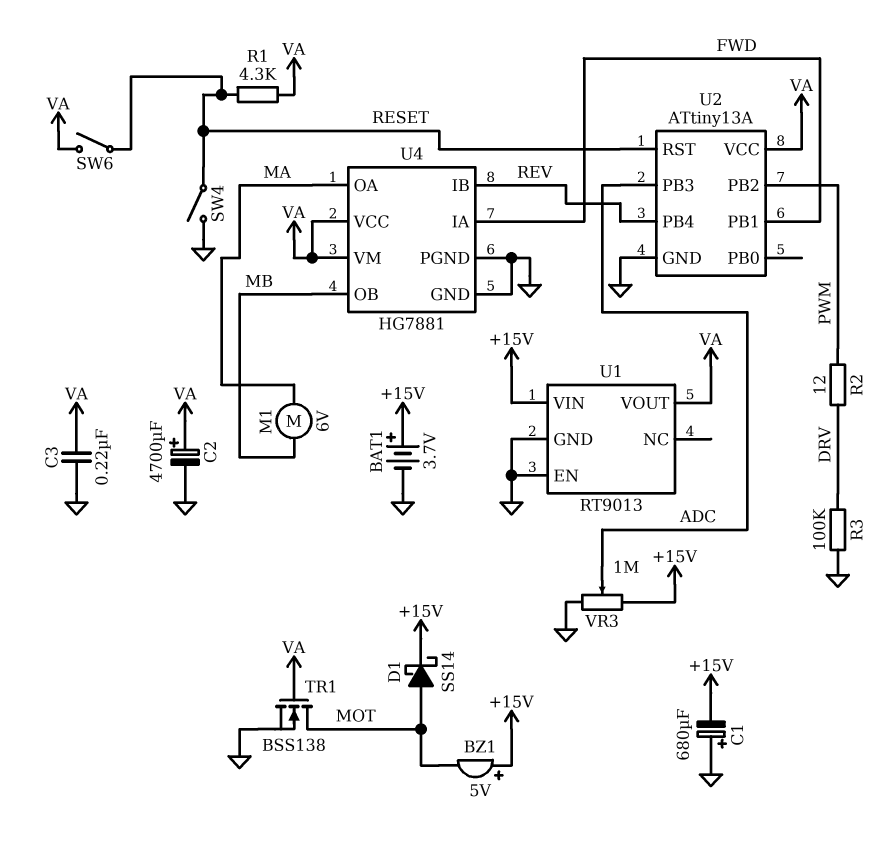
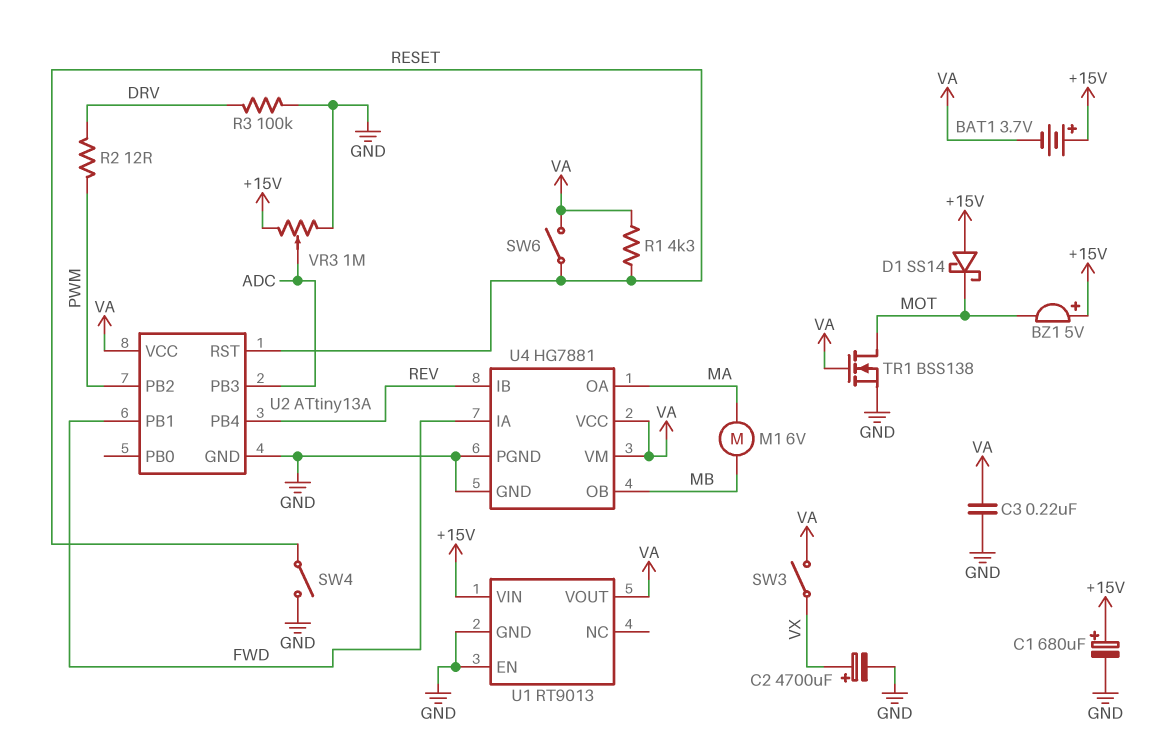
BAT1: 3.7V (plus +15V, minus GND) -> 3.7V (plus +15V, minus VA)
C1: 680uF (plus GND, minus +15V) -> 680uF (plus +15V, minus GND)
C2: 4700uF (plus VA, minus GND) -> 4700uF (plus VX, minus GND)
D1: schottky SS14 (A MOT, K +15V) -> schottky SS14 (A +15V, K MOT)
SW3: none -> switch (VA, VX)

